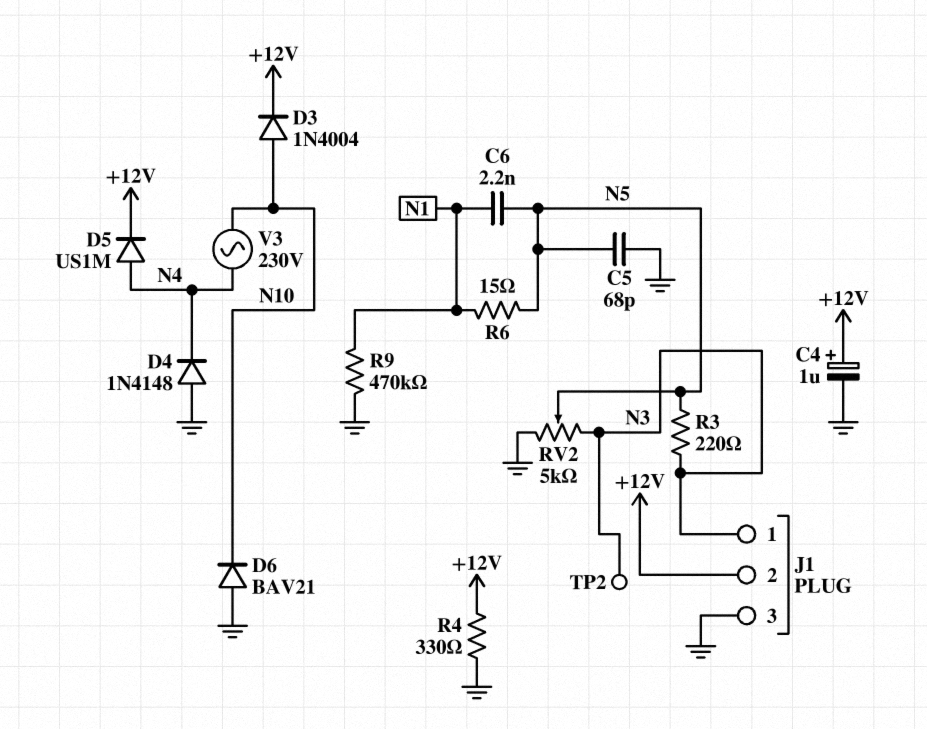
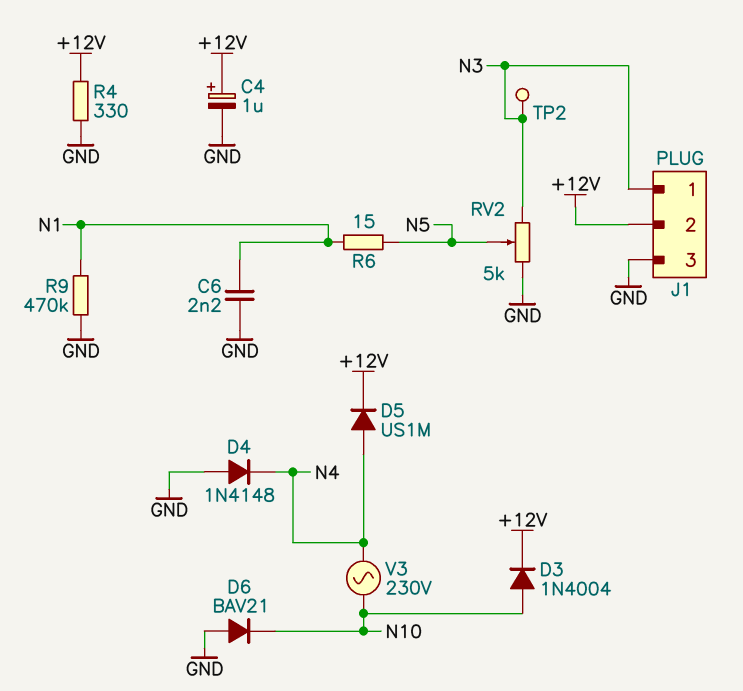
C5: 68pF (GND, N5) -> none
C6: 2.2nF (N1, N5) -> 2.2nF (GND, N1)
R3: 220 (N3, N5) -> none

